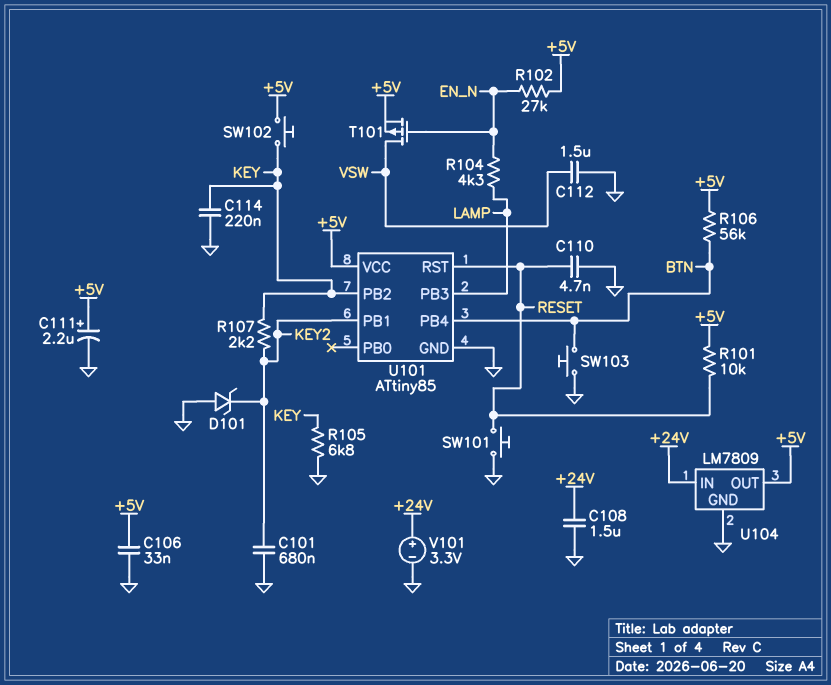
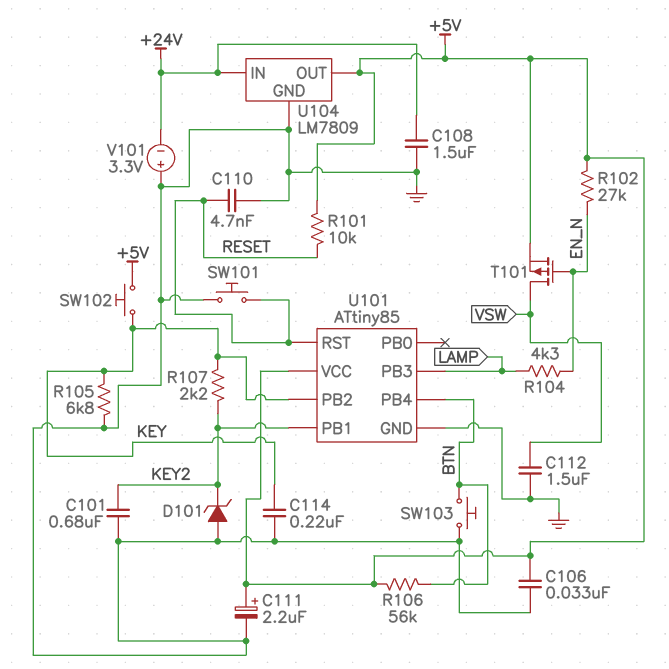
V101: 3.3V (plus +24V, minus GND) -> 3.3V (plus GND, minus +24V)

